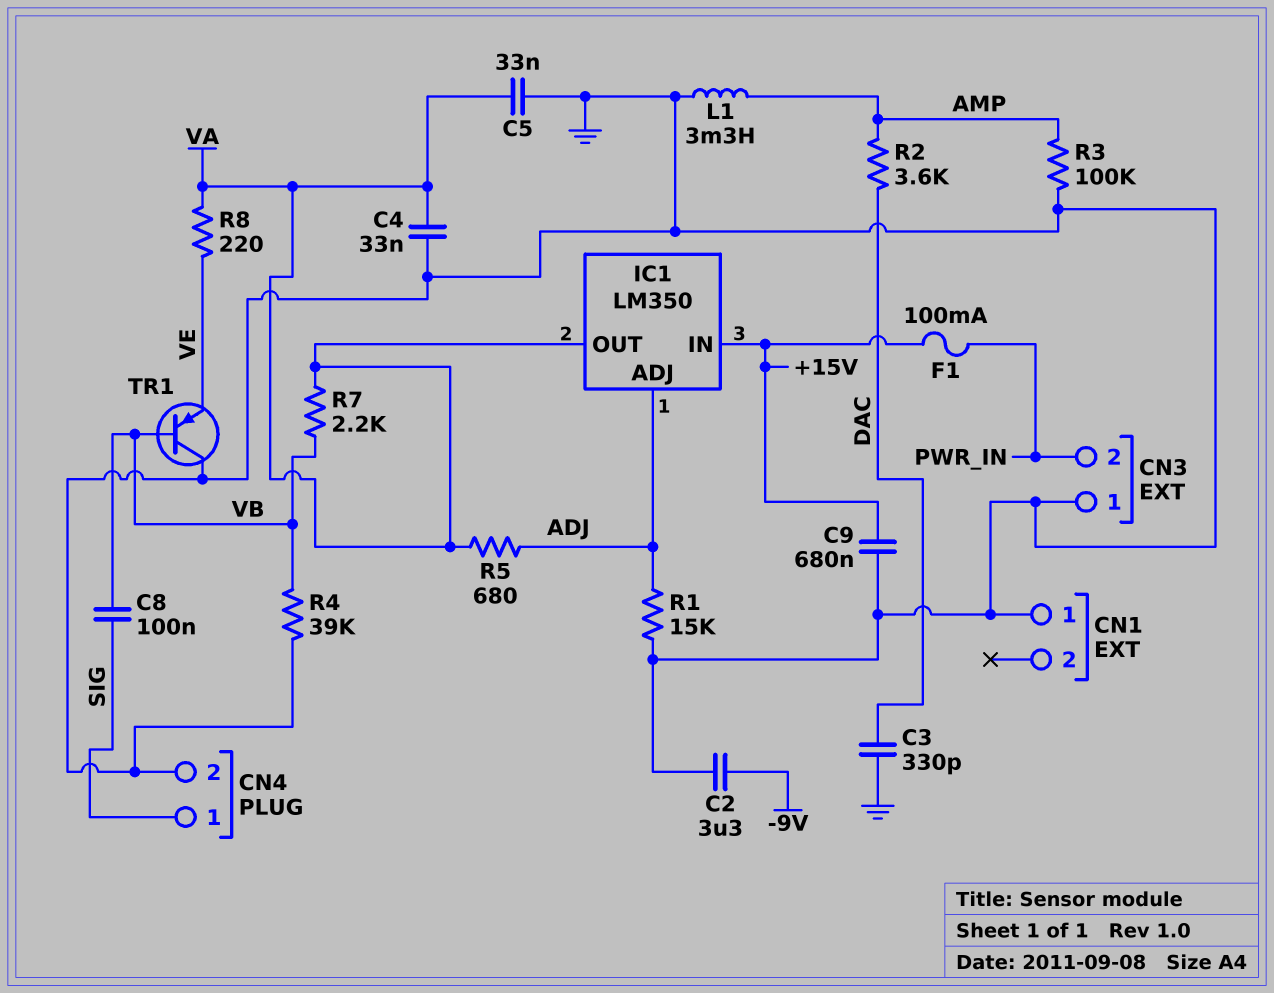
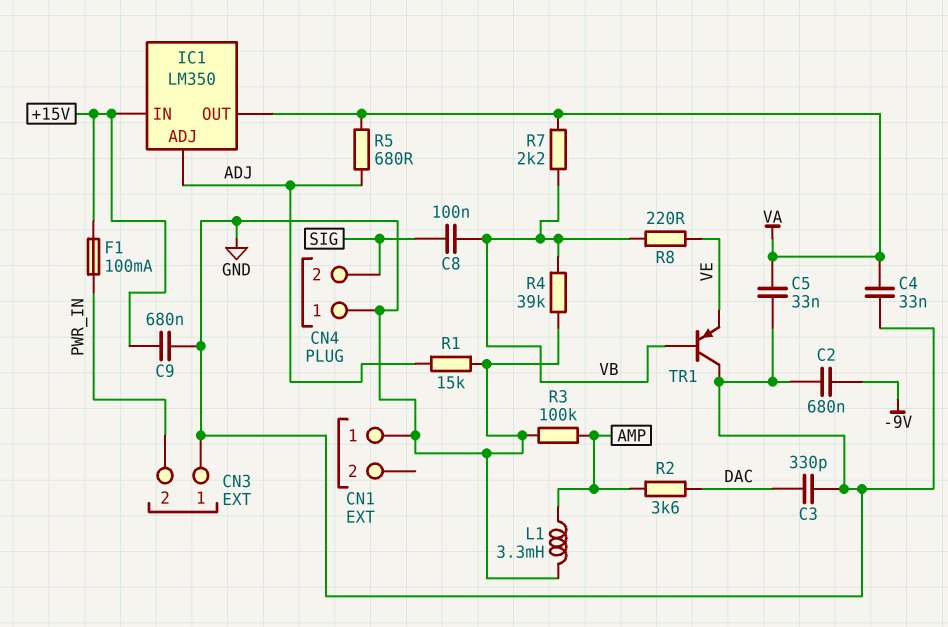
C2: 3.3uF (-9V, GND) -> 680nF (-9V, GND)
CN4 pin 1: SIG -> GND
CN4 pin 2: GND -> SIG
R8: 220 (VA, VE) -> 220 (VB, VE)

